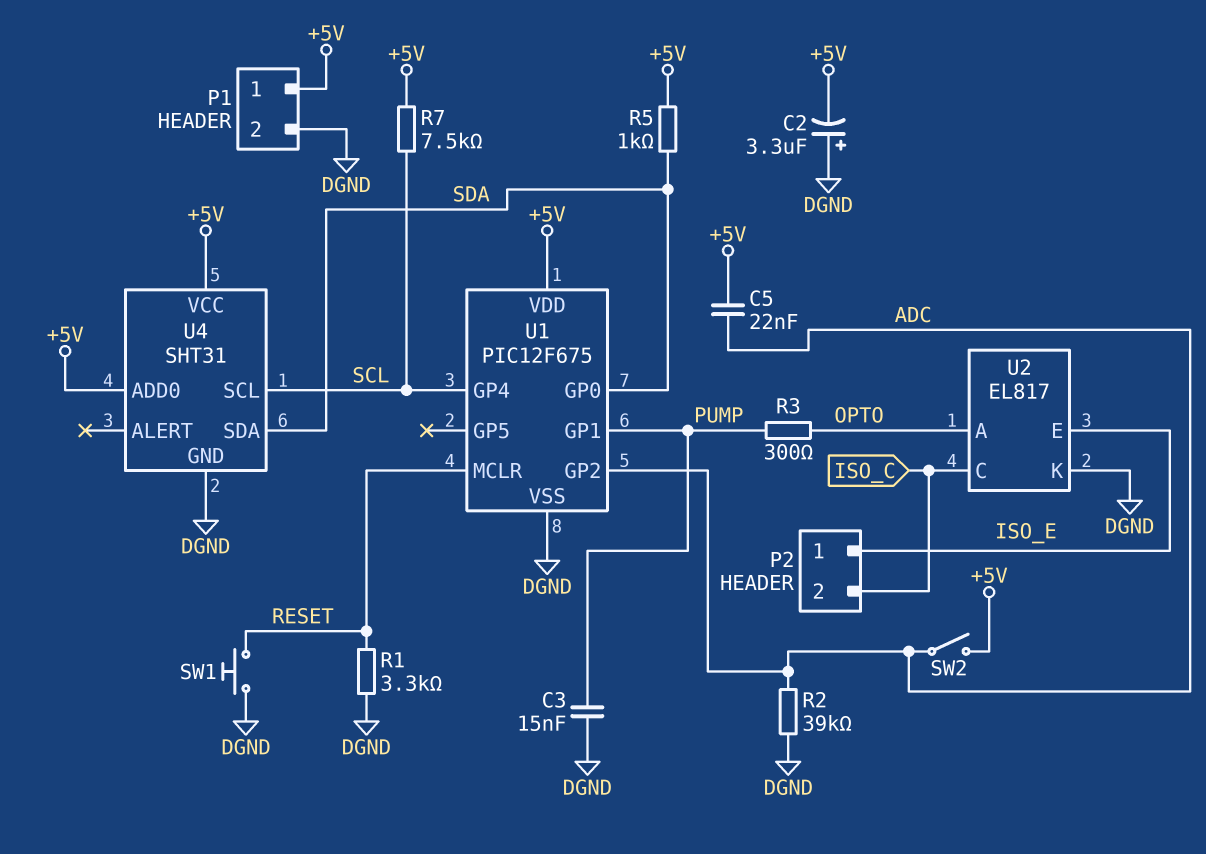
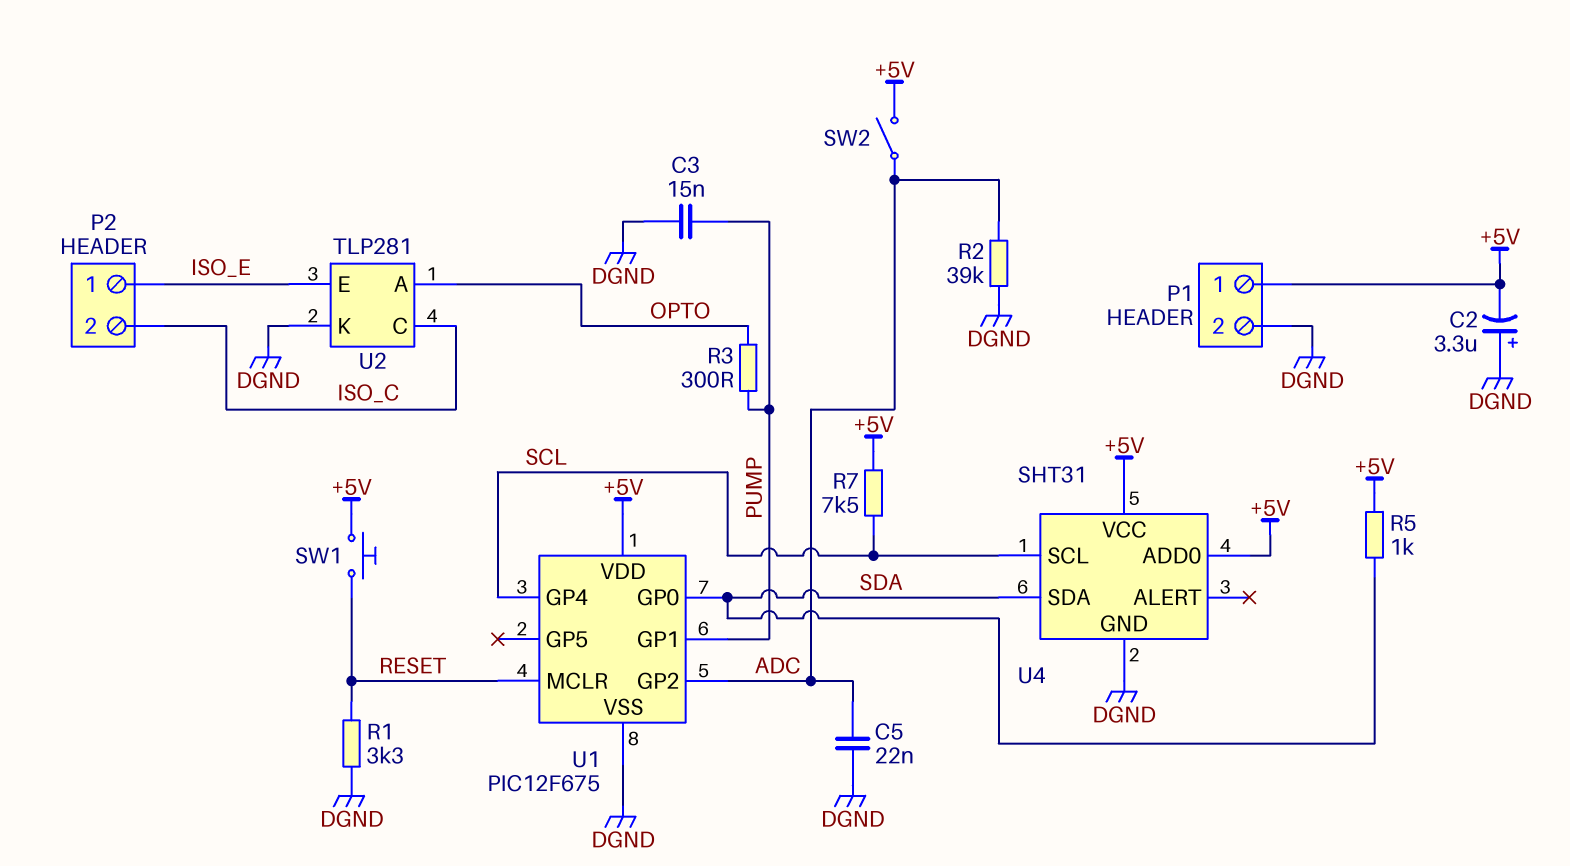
C5: 22nF (+5V, ADC) -> 22nF (ADC, DGND)
SW1: button (DGND, RESET) -> button (+5V, RESET)
U2: EL817 -> TLP281

